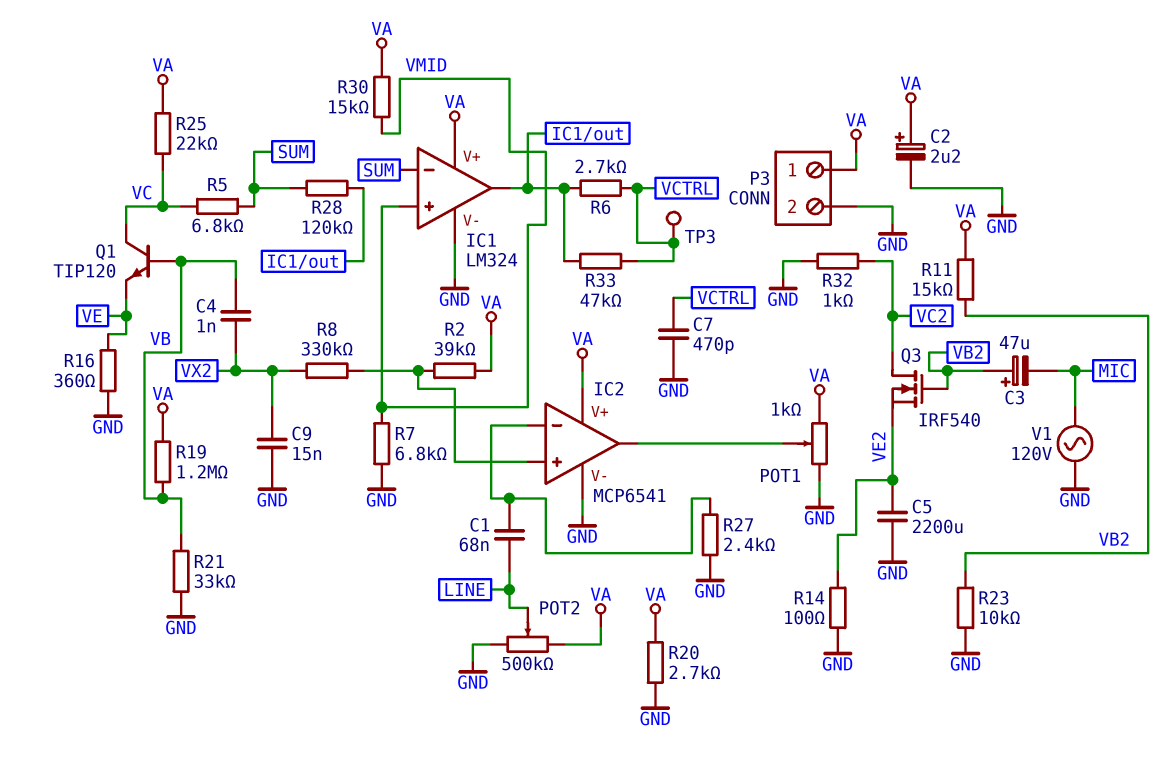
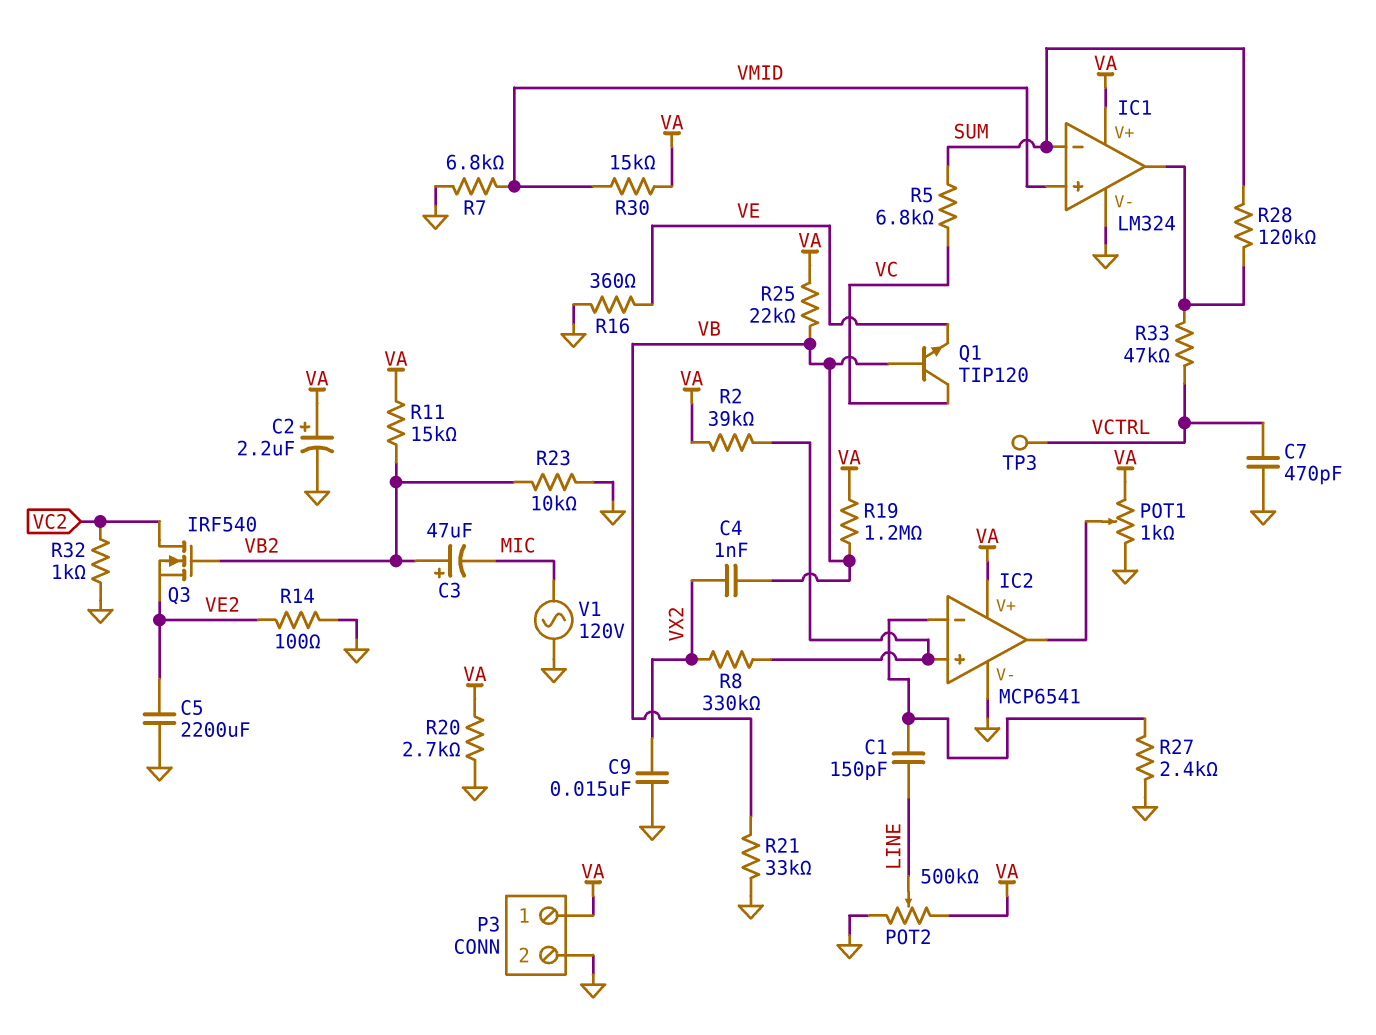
C1: 68nF (IC2/in-, LINE) -> 150pF (IC2/in-, LINE)
R6: 2.7k (IC1/out, VCTRL) -> none
R25: 22k (VA, VC) -> 22k (VA, VB)

